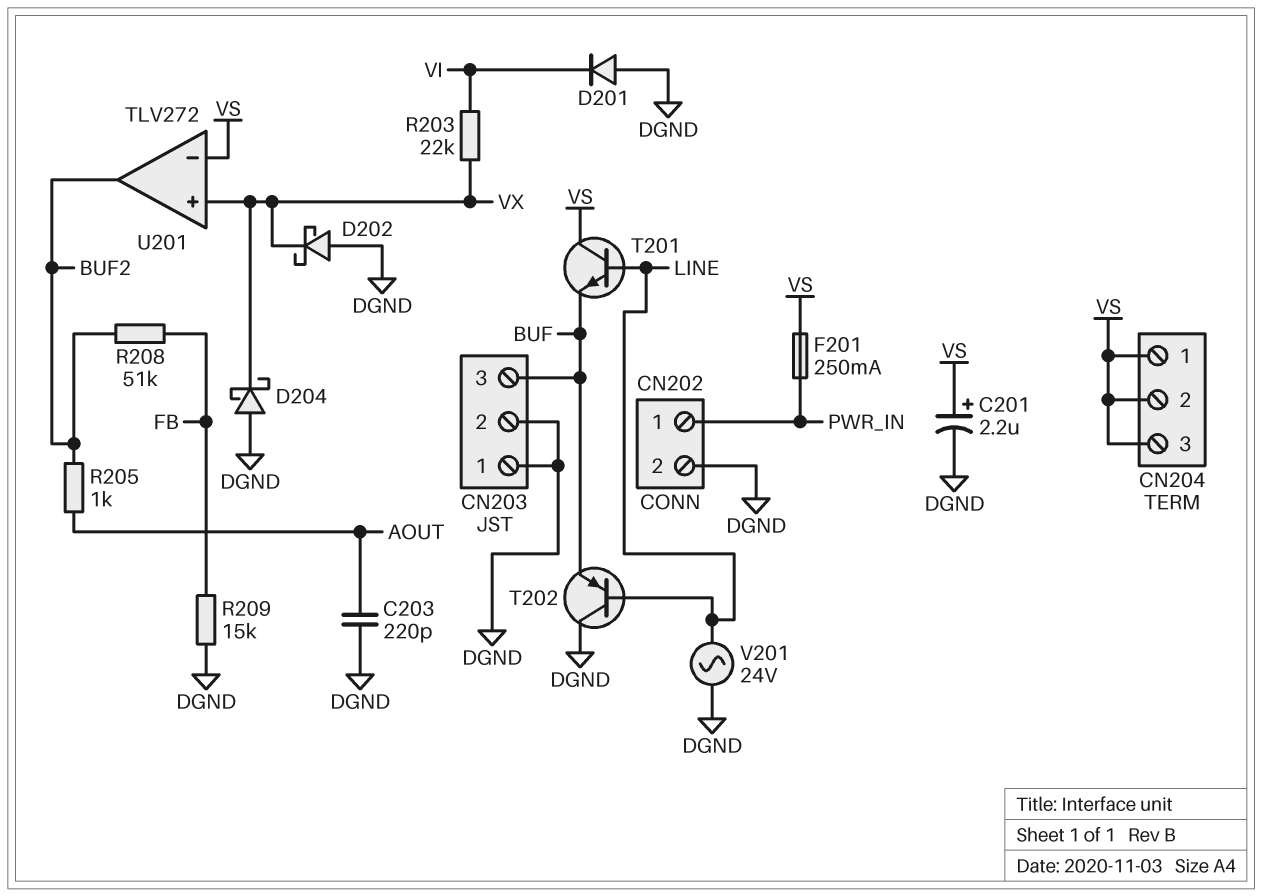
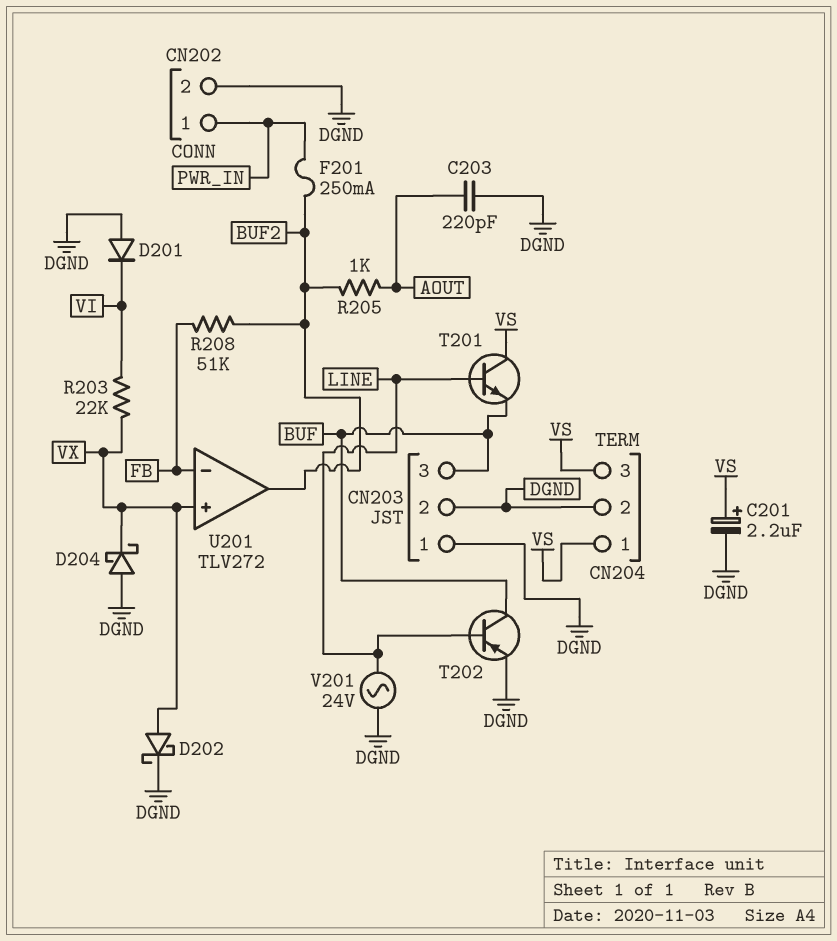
CN204 pin 2: VS -> DGND
D202: schottky (A DGND, K VX) -> schottky (A VX, K DGND)
F201: 250mA (PWR_IN, VS) -> 250mA (BUF2, PWR_IN)
R209: 15k (DGND, FB) -> none
T202: PNP (B LINE, C DGND, E BUF) -> PNP (B LINE, C BUF, E DGND)
U201 pin in-: VS -> FB

